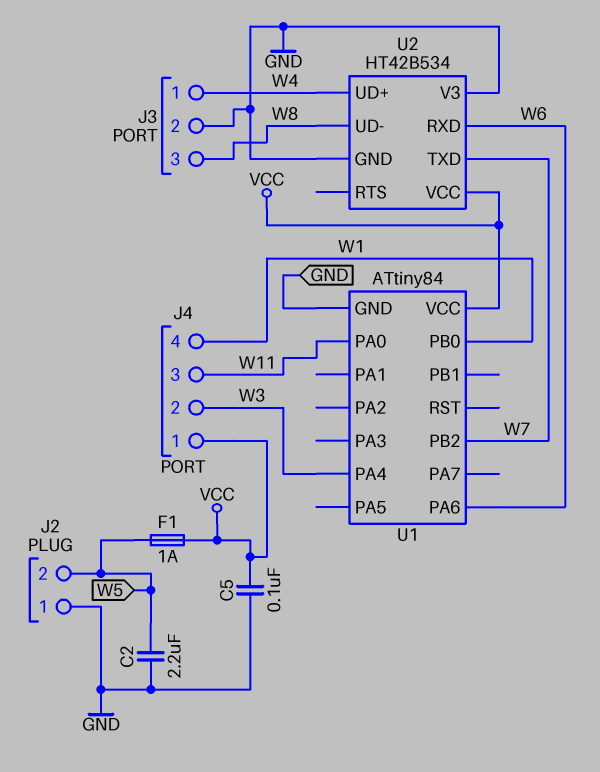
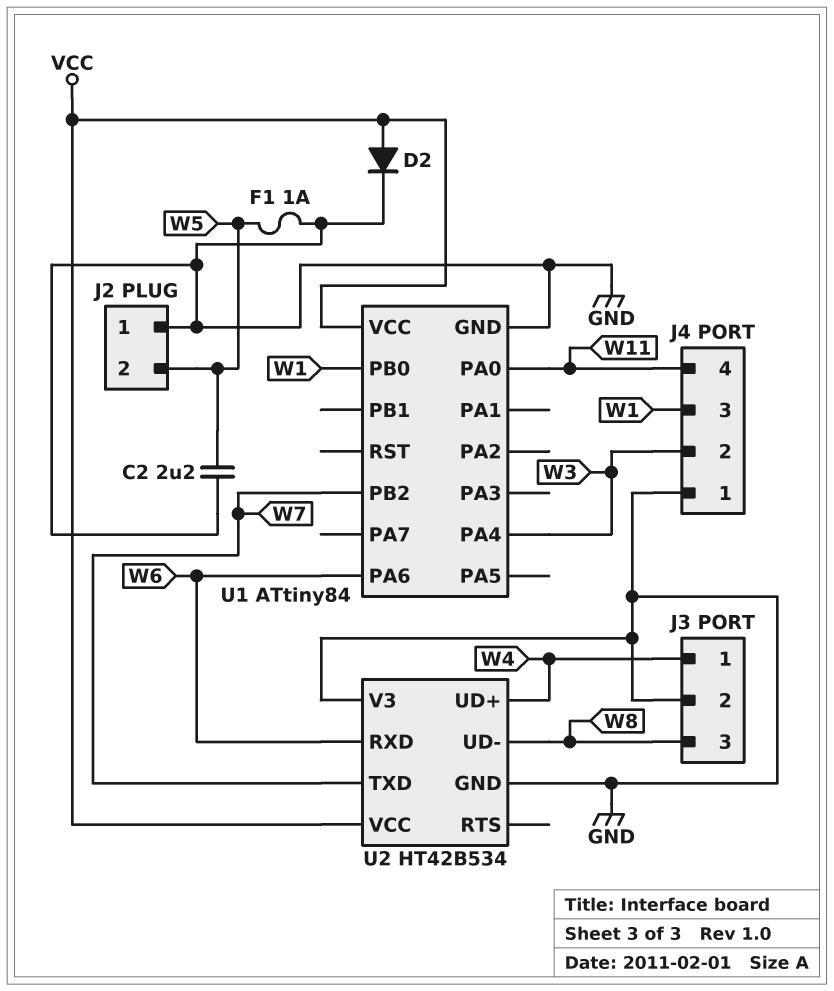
C5: 100nF (GND, VCC) -> none
D2: none -> diode (A VCC, K GND)
F1: 1A (VCC, W5) -> 1A (GND, W5)
J4 pin 1: VCC -> GND
J4 pin 3: W11 -> W1
J4 pin 4: W1 -> W11

